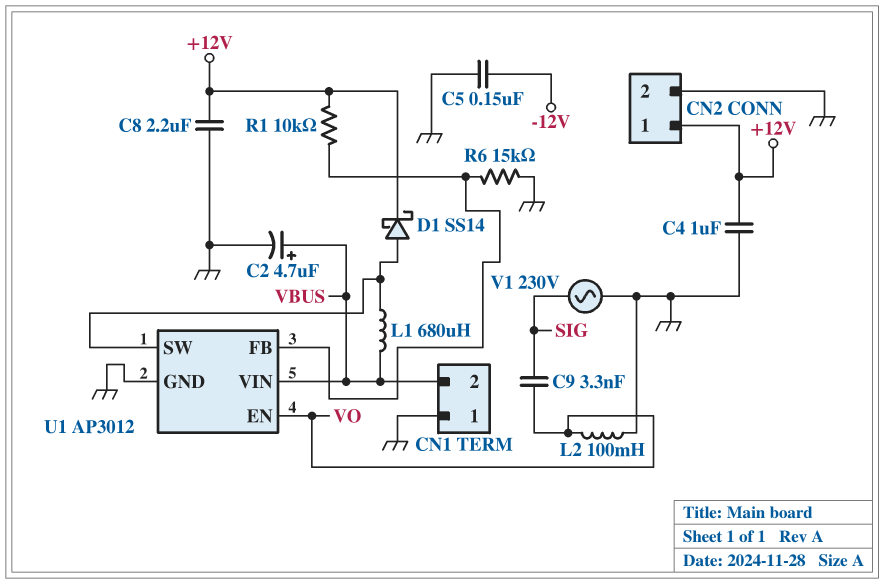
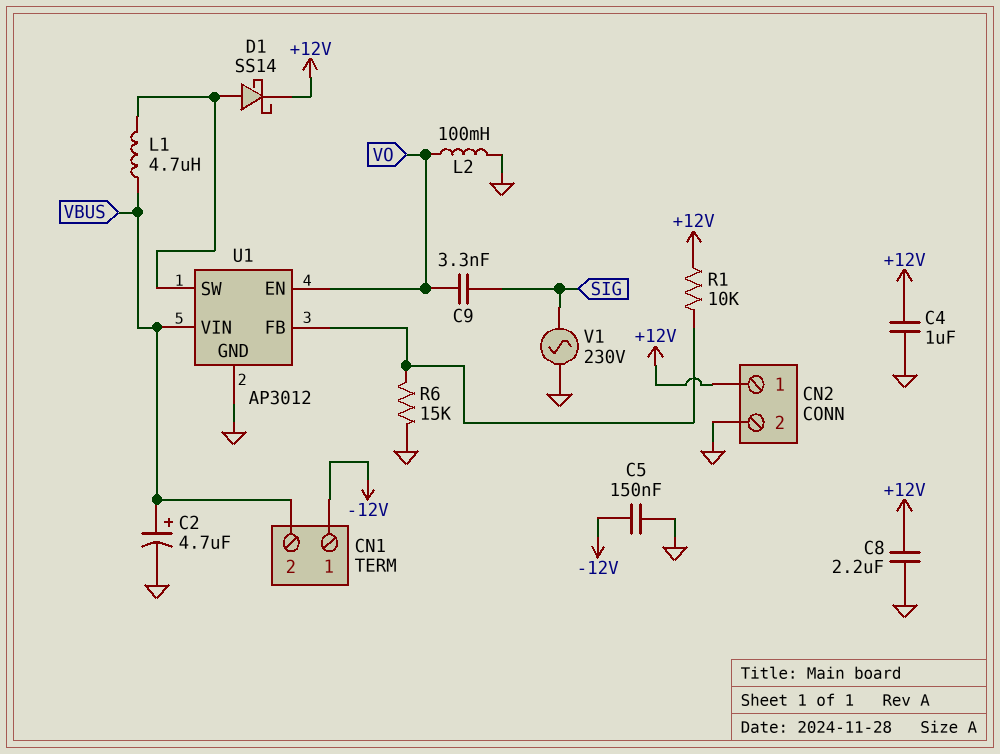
CN1 pin 1: GND -> -12V
L1: 680uH (U1/SW, VBUS) -> 4.7uH (U1/SW, VBUS)

